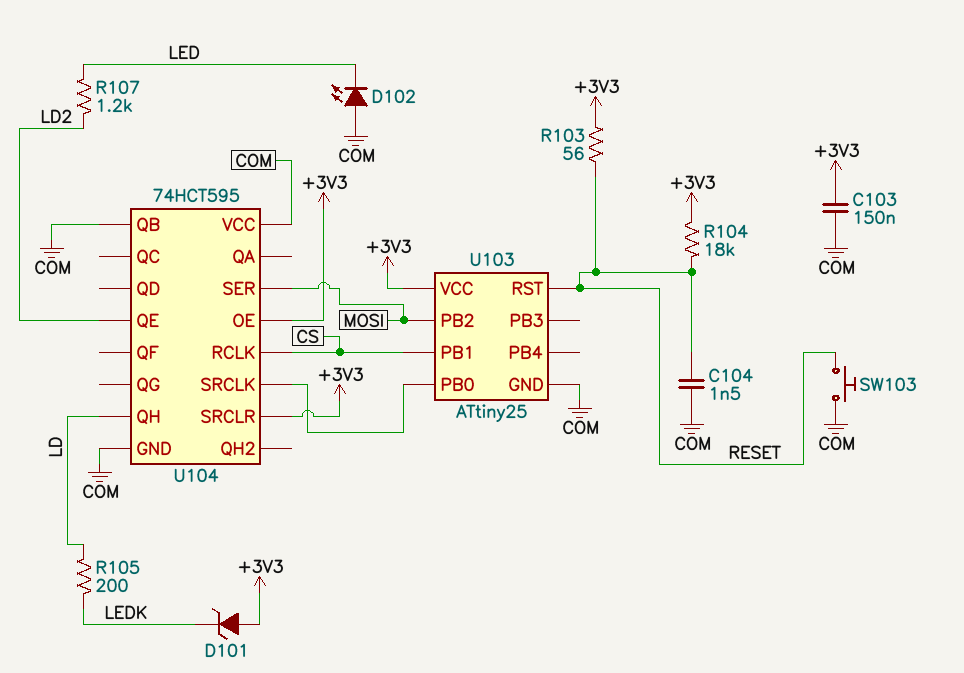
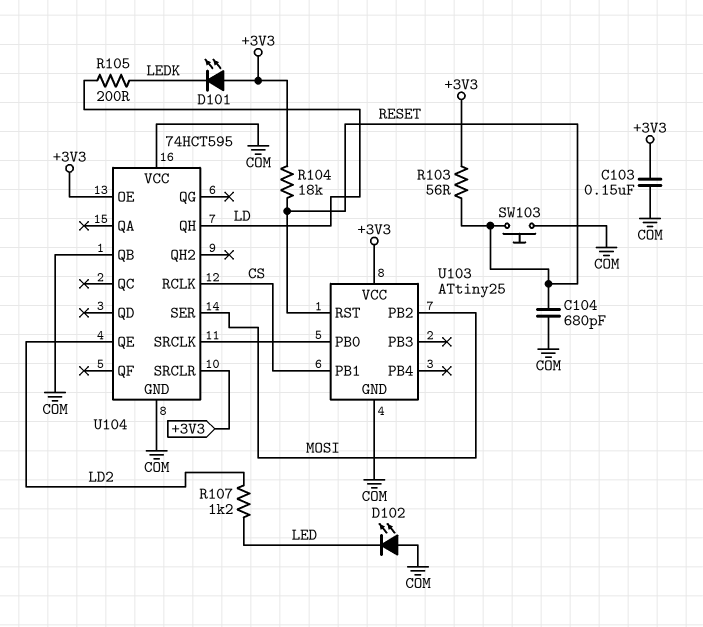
C104: 1.5nF (COM, RESET) -> 680pF (COM, RESET)
D101: zener (A +3V3, K LEDK) -> LED (A +3V3, K LEDK)

